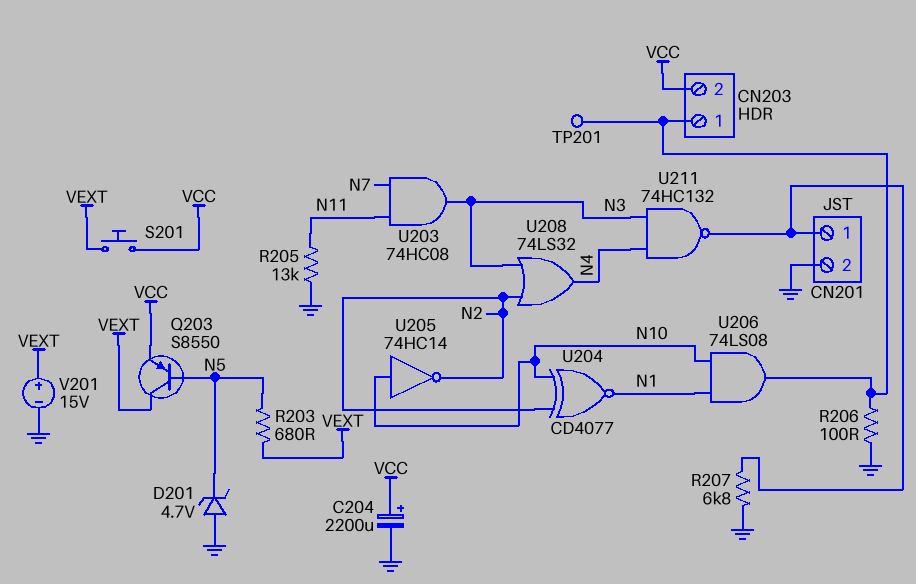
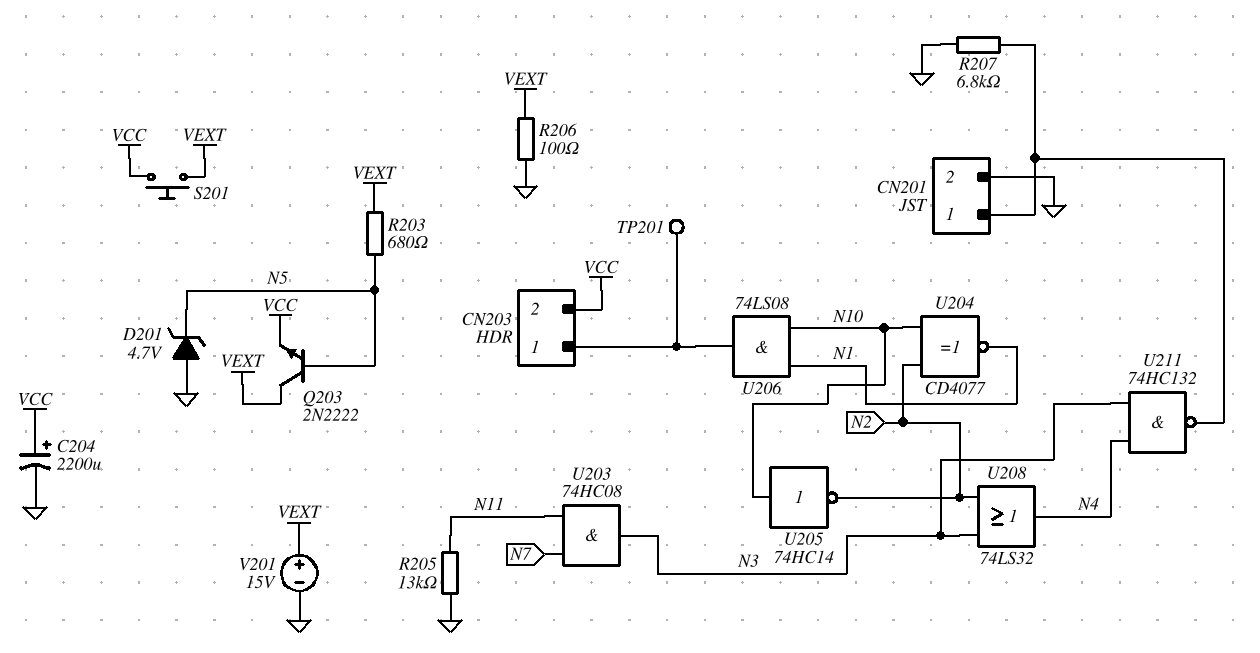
Q203: PNP S8550 (B N5, C VEXT, E VCC) -> NPN 2N2222 (B N5, C VEXT, E VCC)
R206: 100 (CN203/1, GND) -> 100 (GND, VEXT)

